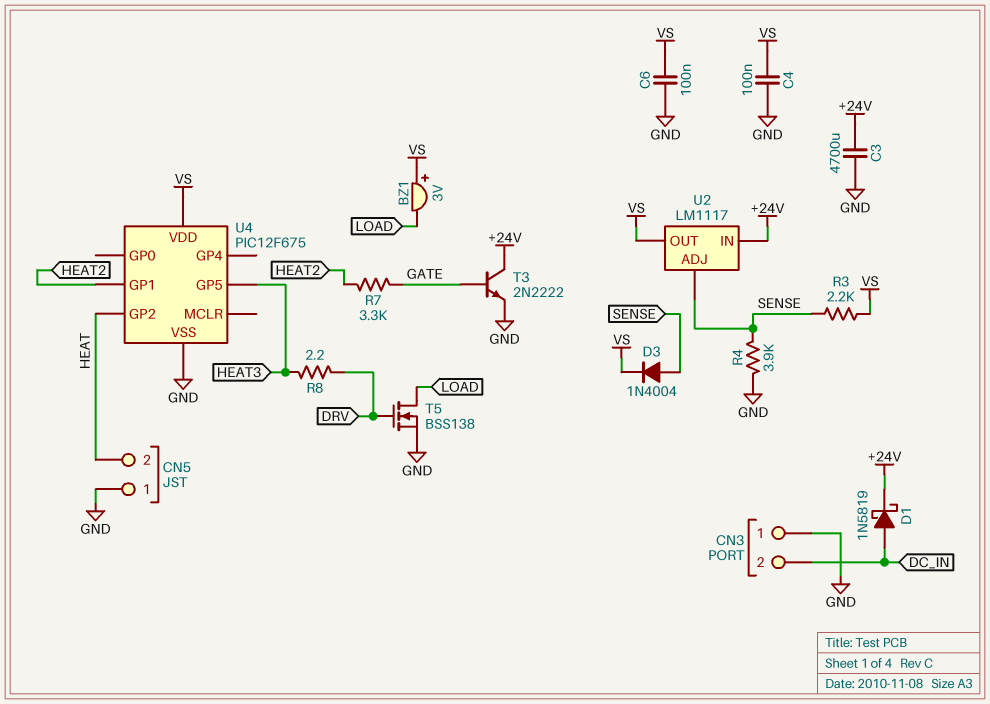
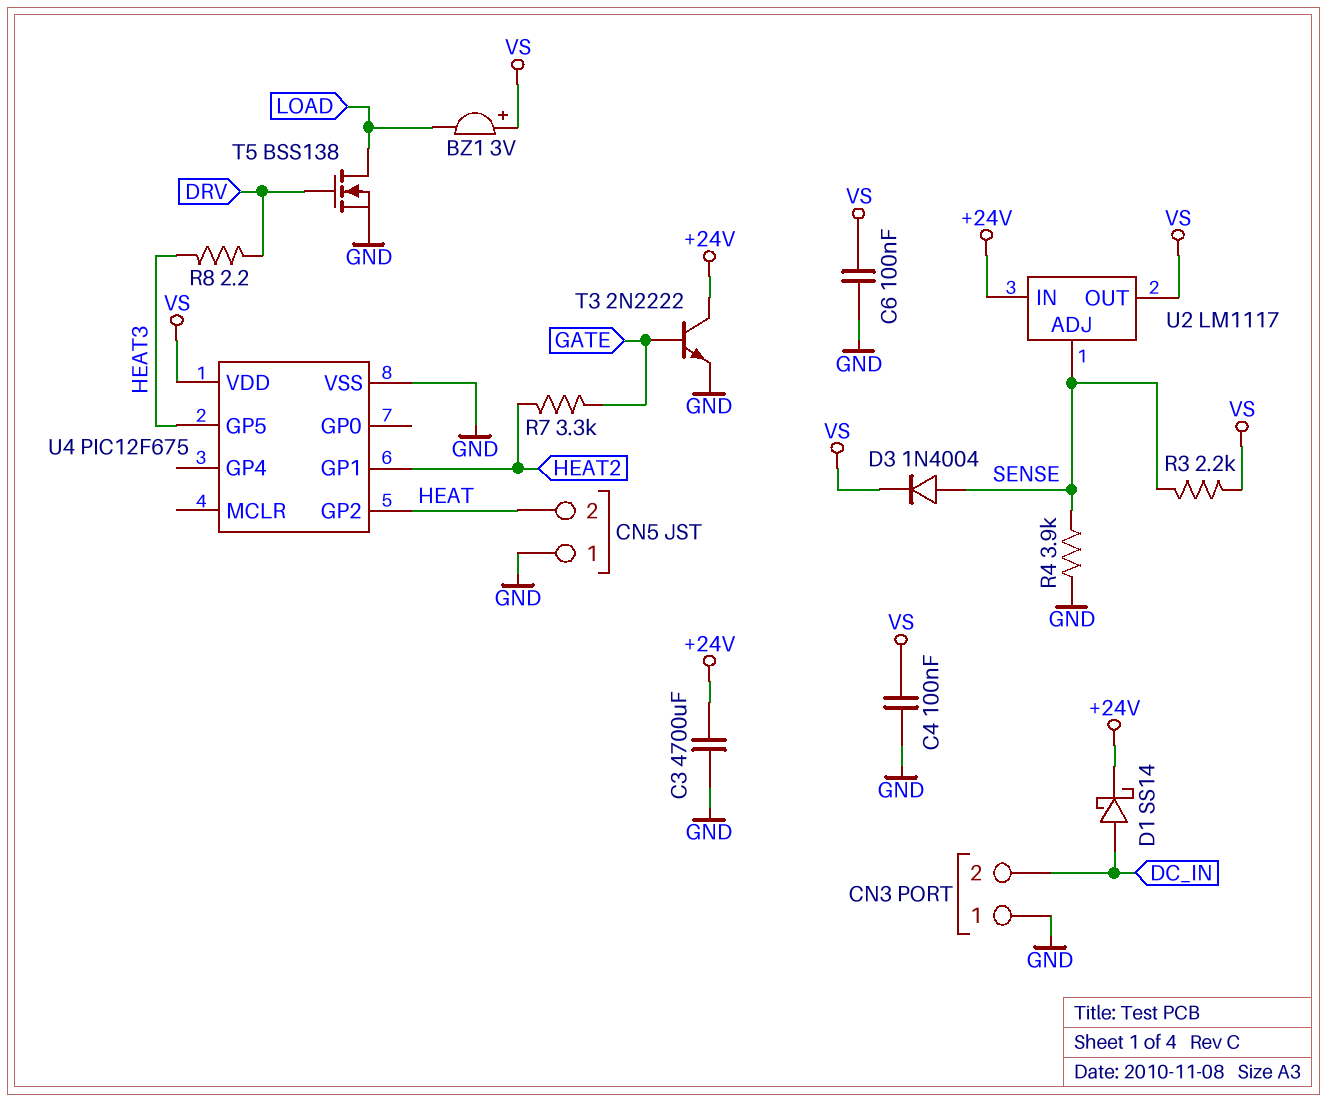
D1: schottky 1N5819 (A DC_IN, K +24V) -> schottky SS14 (A DC_IN, K +24V)

